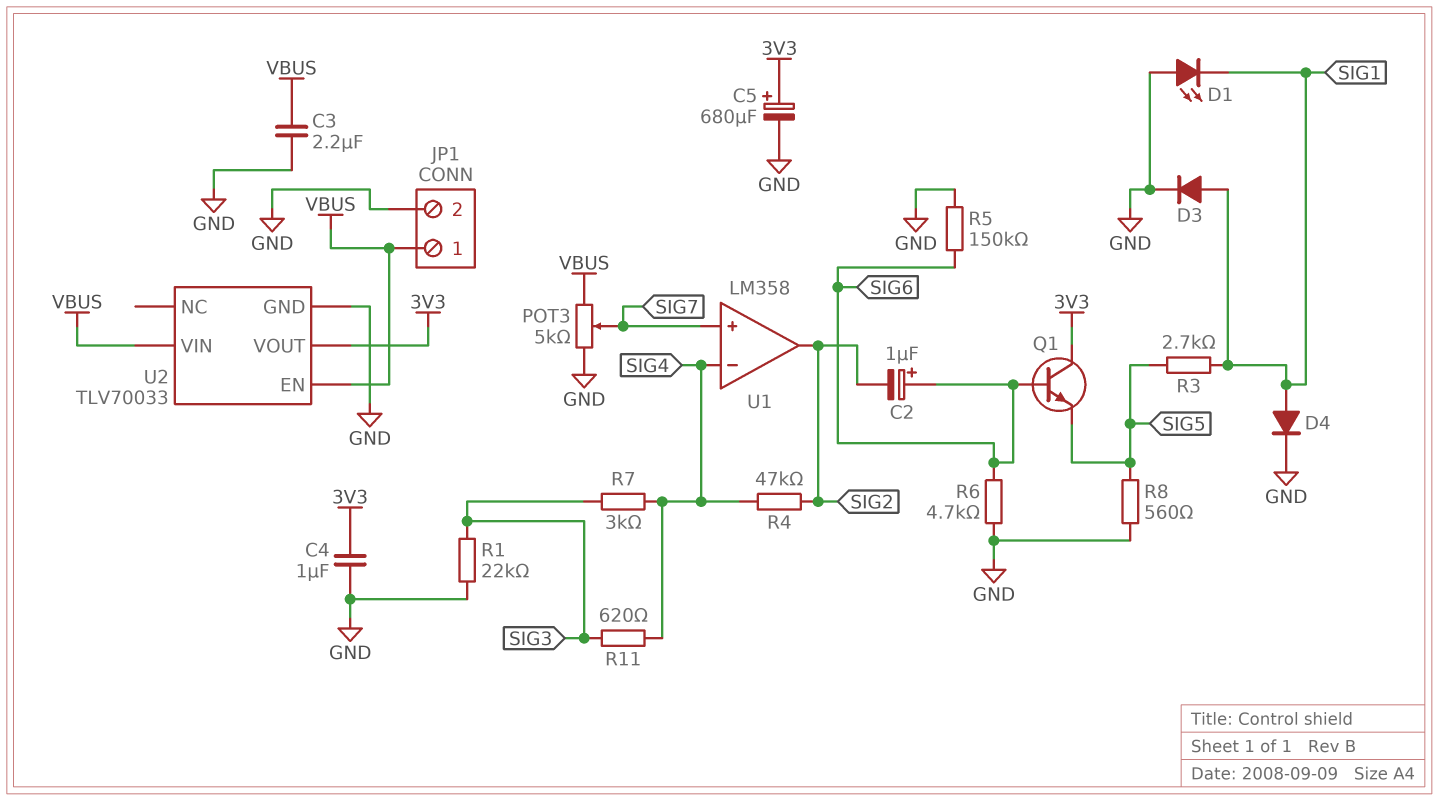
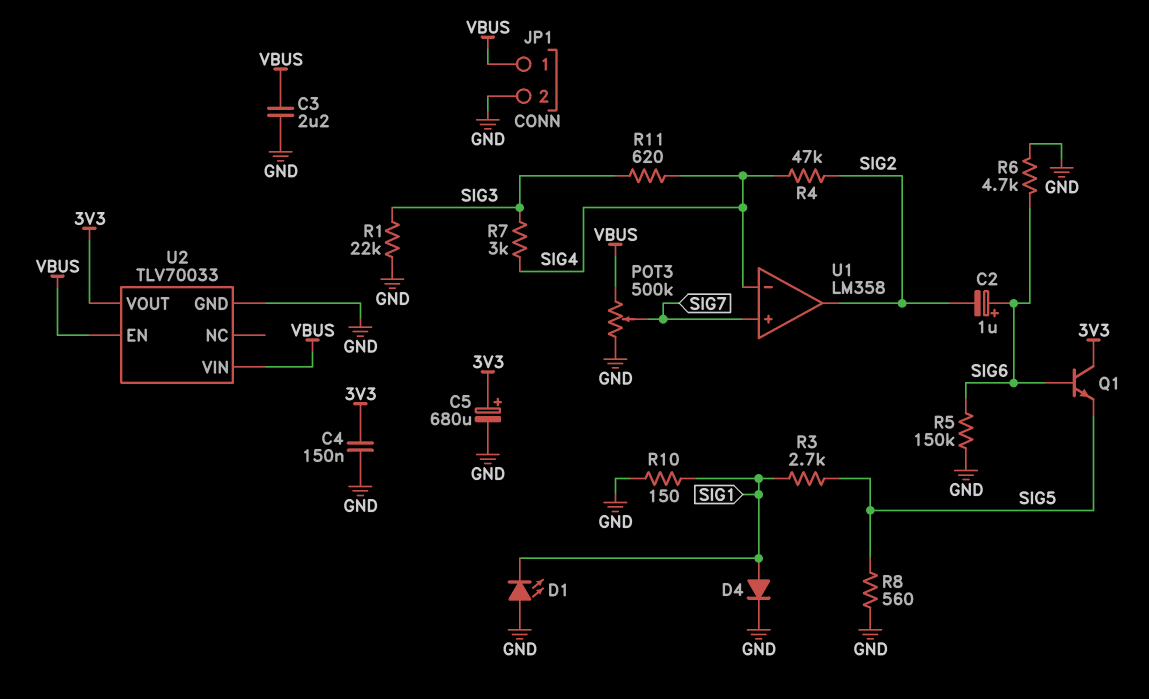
C4: 1uF (3V3, GND) -> 150nF (3V3, GND)
D3: diode (A SIG1, K GND) -> none
POT3: 5k (GND, VBUS, wiper SIG7) -> 500k (GND, VBUS, wiper SIG7)
R10: none -> 150 (GND, SIG1)

